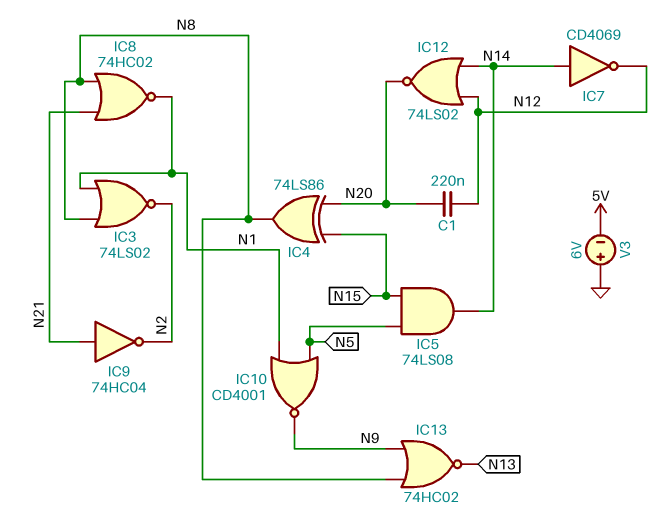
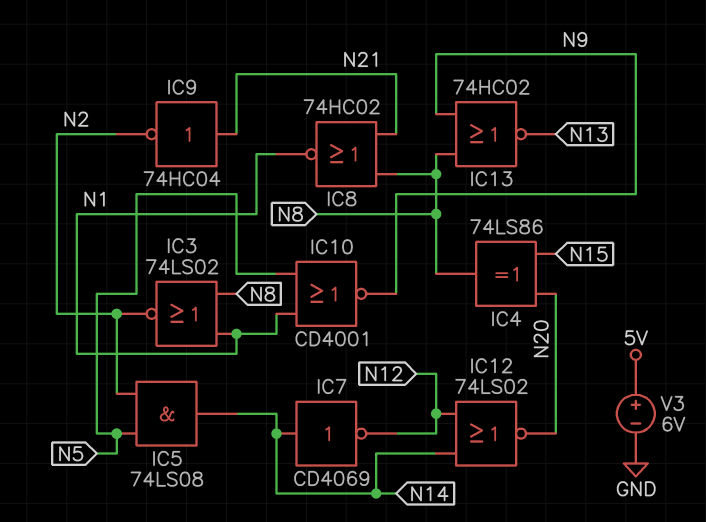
C1: 220nF (N12, N20) -> none
IC5: AND 74LS08 (in N5, in N15, out N14) -> AND 74LS08 (in N2, in N5, out N14)
V3: 6V (plus GND, minus 5V) -> 6V (plus 5V, minus GND)

